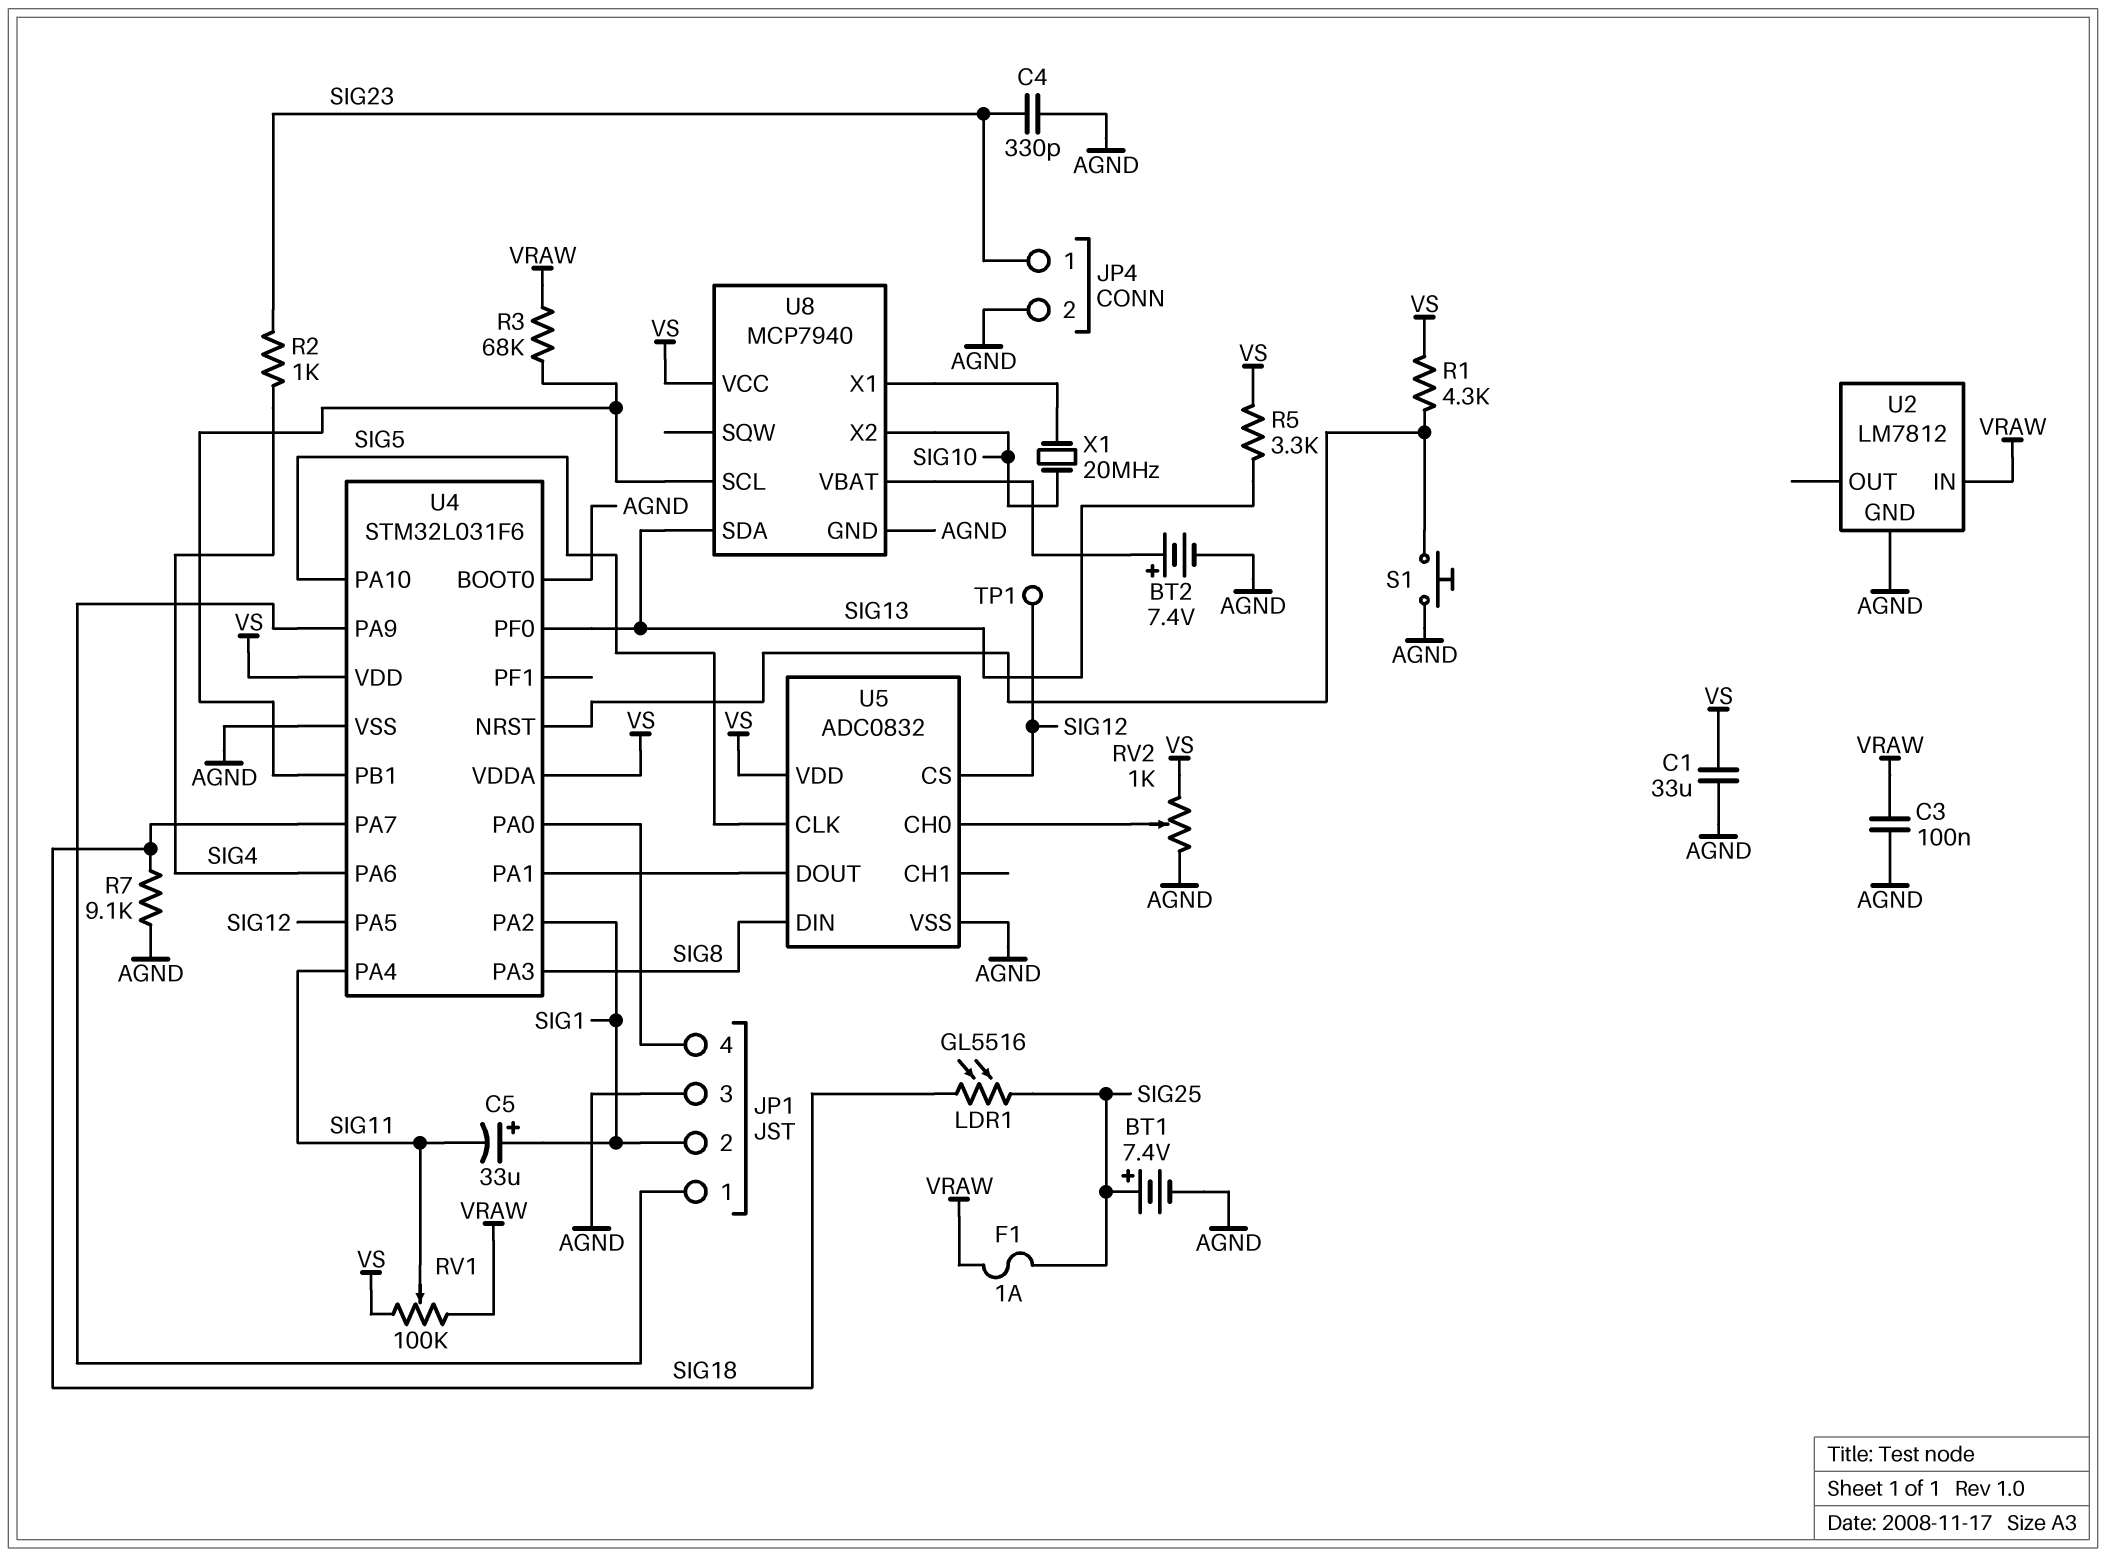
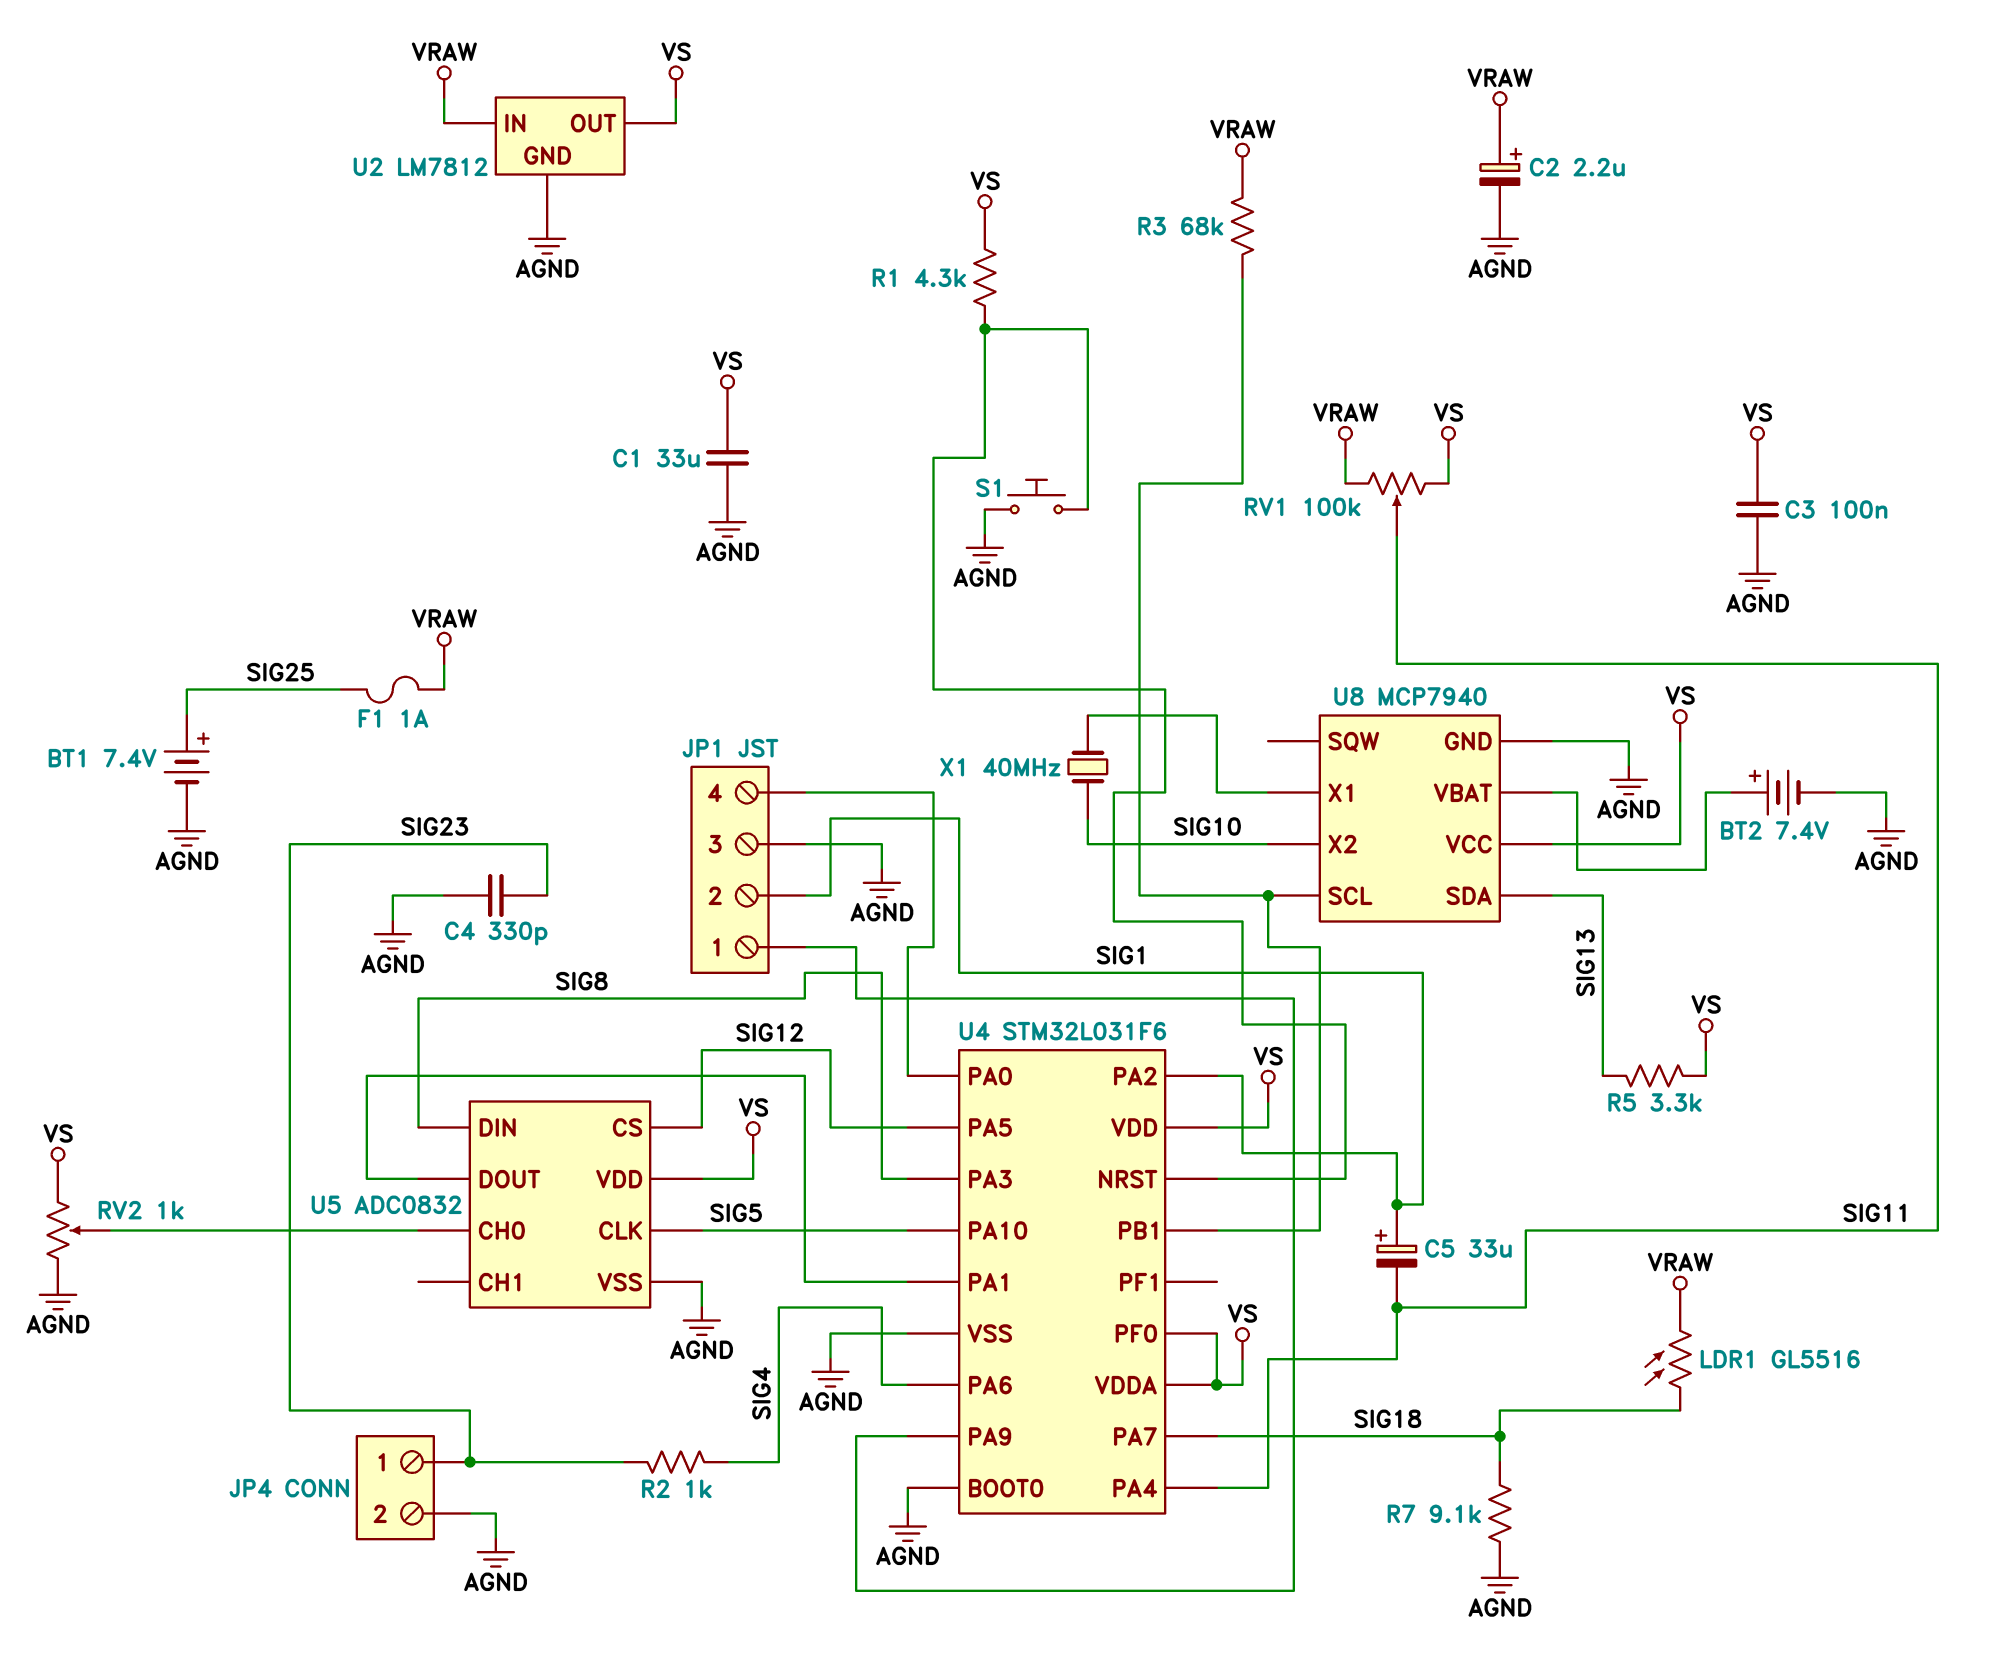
C2: none -> 2.2uF (plus VRAW, minus AGND)
C3: 100nF (AGND, VRAW) -> 100nF (AGND, VS)
LDR1: GL5516 (SIG18, SIG25) -> GL5516 (SIG18, VRAW)
TP1: test point (SIG12) -> none
U2 pin OUT: none -> VS
U4 pin PF0: SIG13 -> VS
X1: 20MHz (SIG10, U8/X1) -> 40MHz (SIG10, U8/X1)

